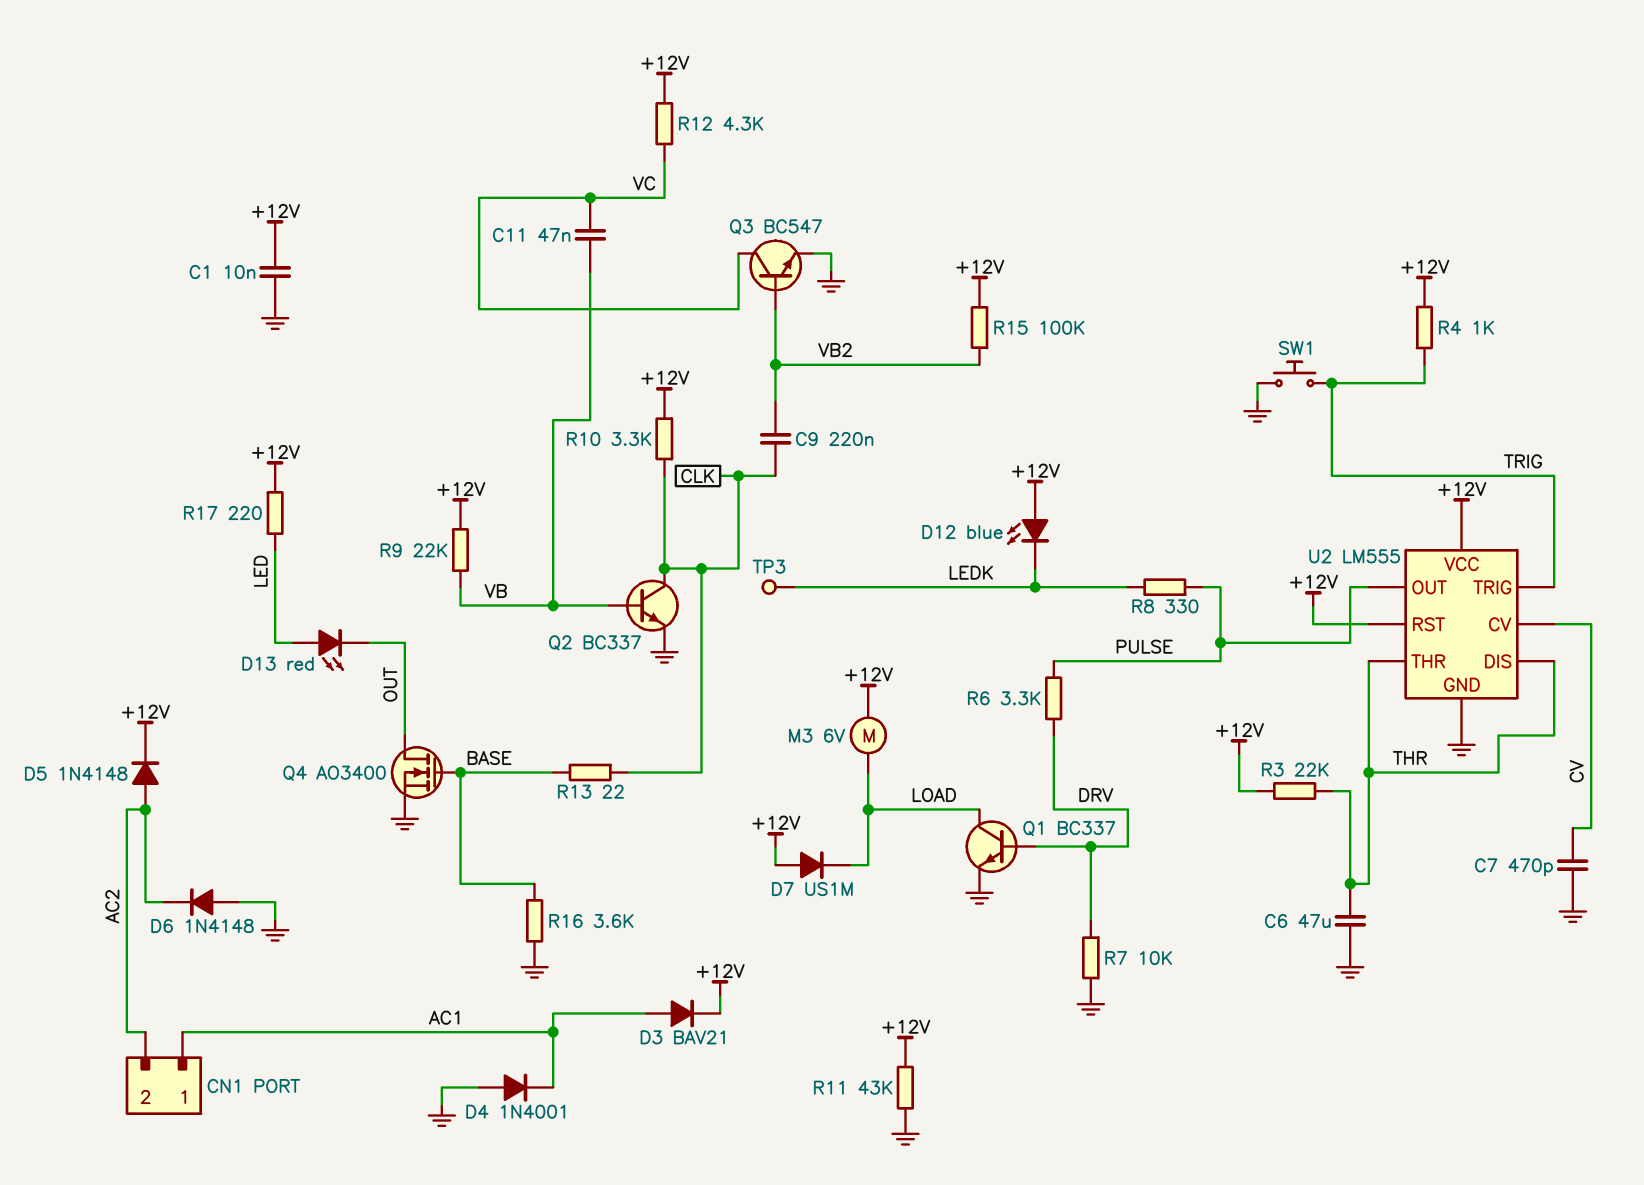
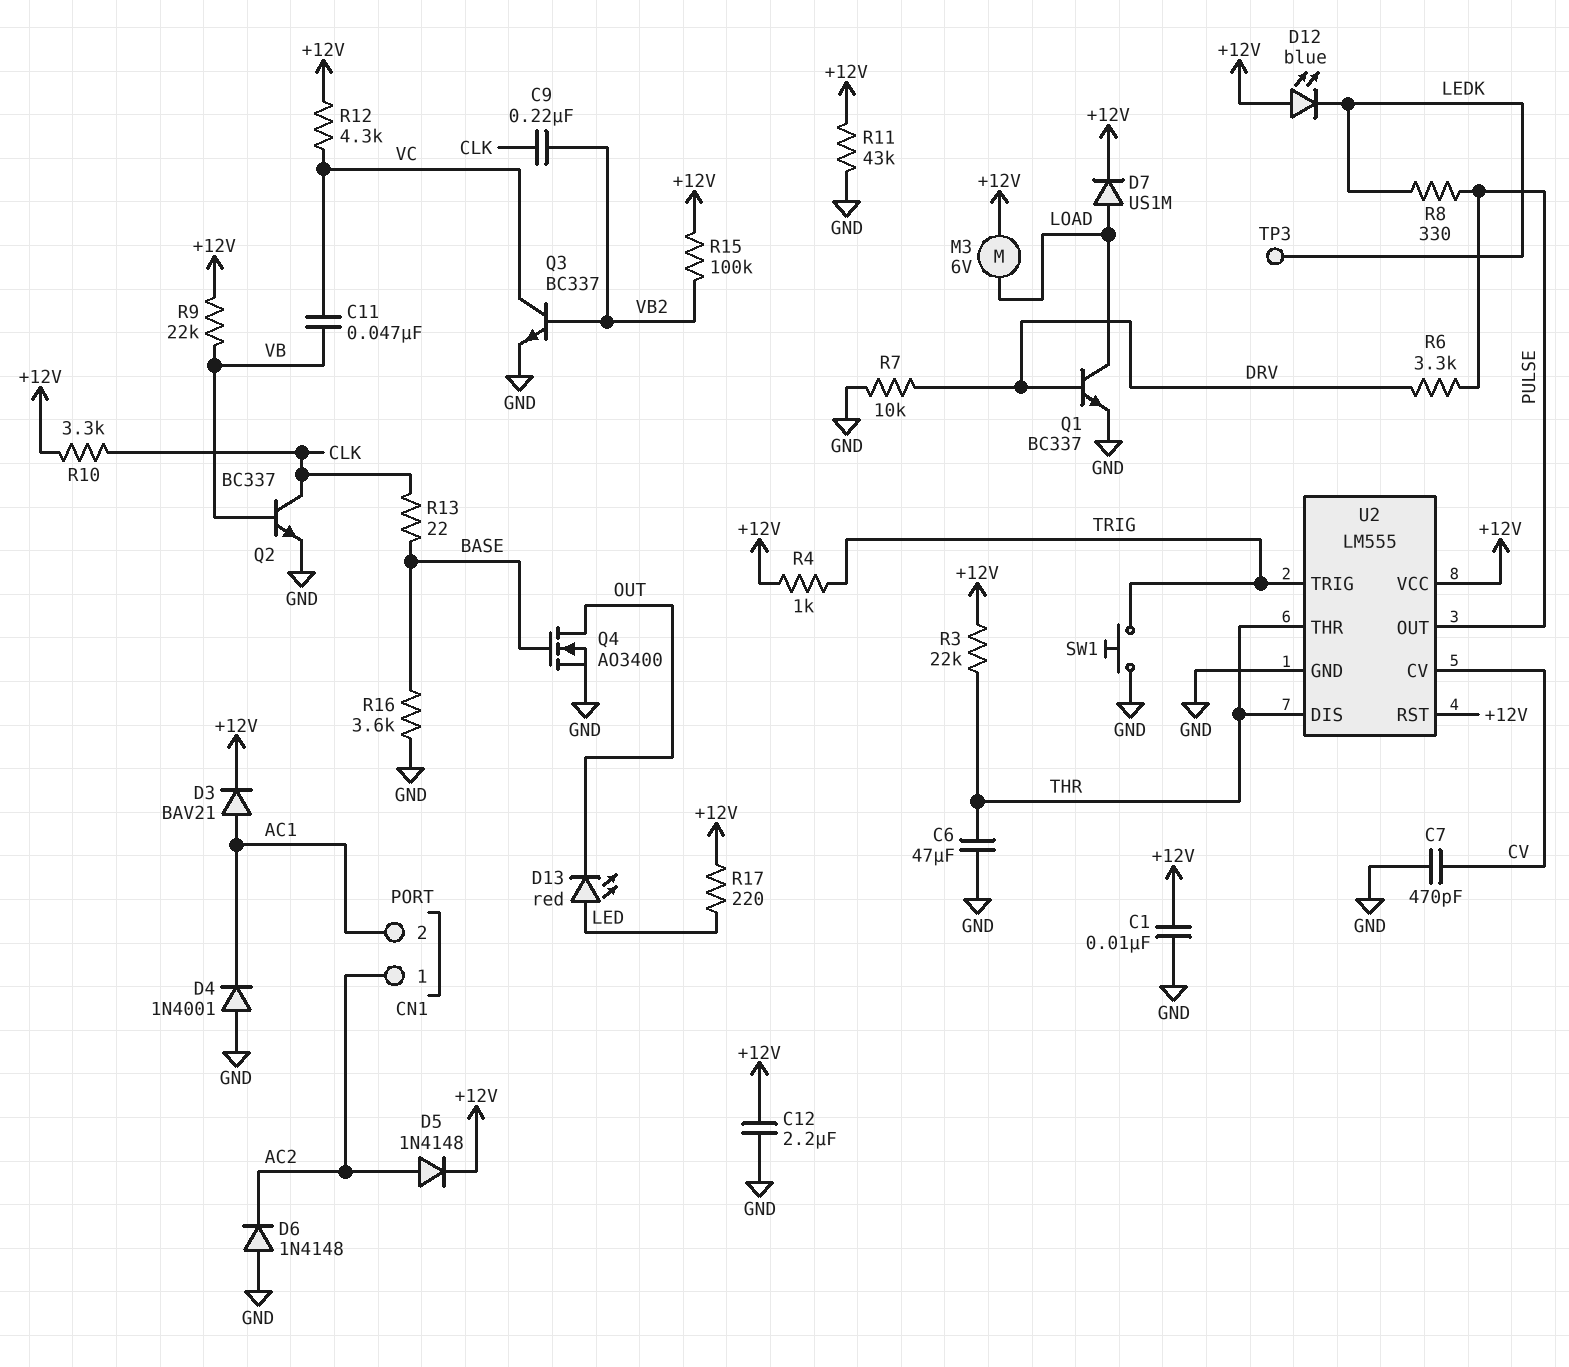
C12: none -> 2.2uF (+12V, GND)
CN1 pin 1: AC1 -> AC2
CN1 pin 2: AC2 -> AC1
D7: diode US1M (A +12V, K LOAD) -> diode US1M (A LOAD, K +12V)
Q3: NPN BC547 (B VB2, C VC, E GND) -> NPN BC337 (B VB2, C VC, E GND)

